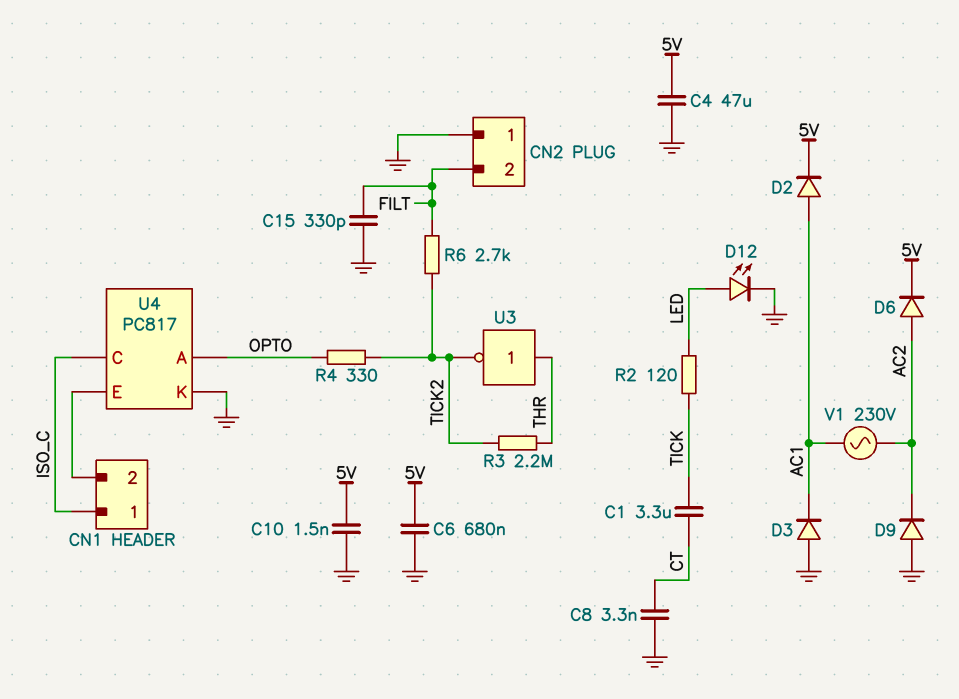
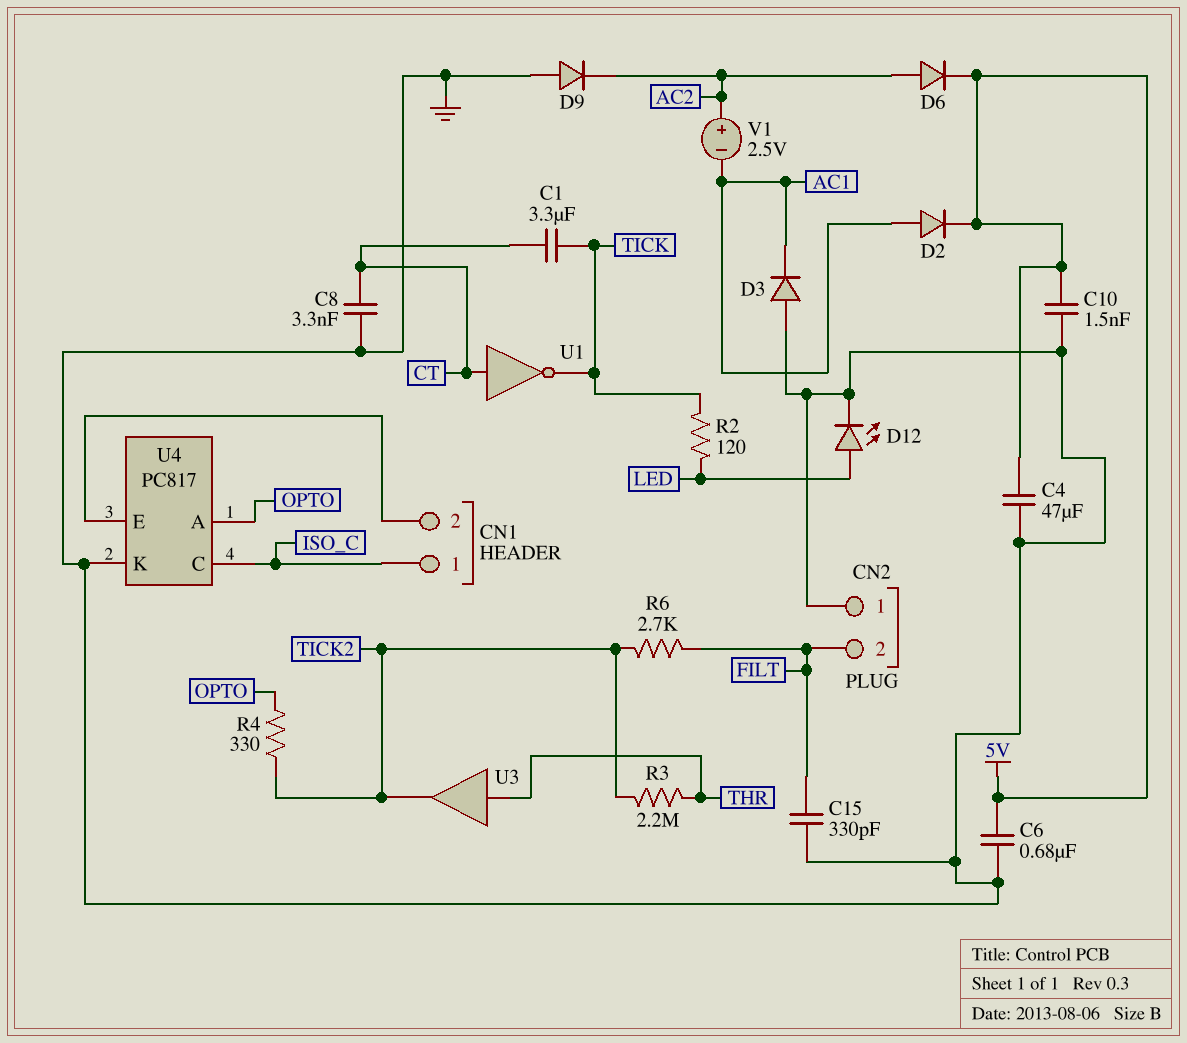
U1: none -> NOT (in CT, out TICK)
U3: NOT (in THR, out TICK2) -> buffer (in THR, out TICK2)
V1: AC 230V (AC1, AC2) -> 2.5V (plus AC2, minus AC1)

